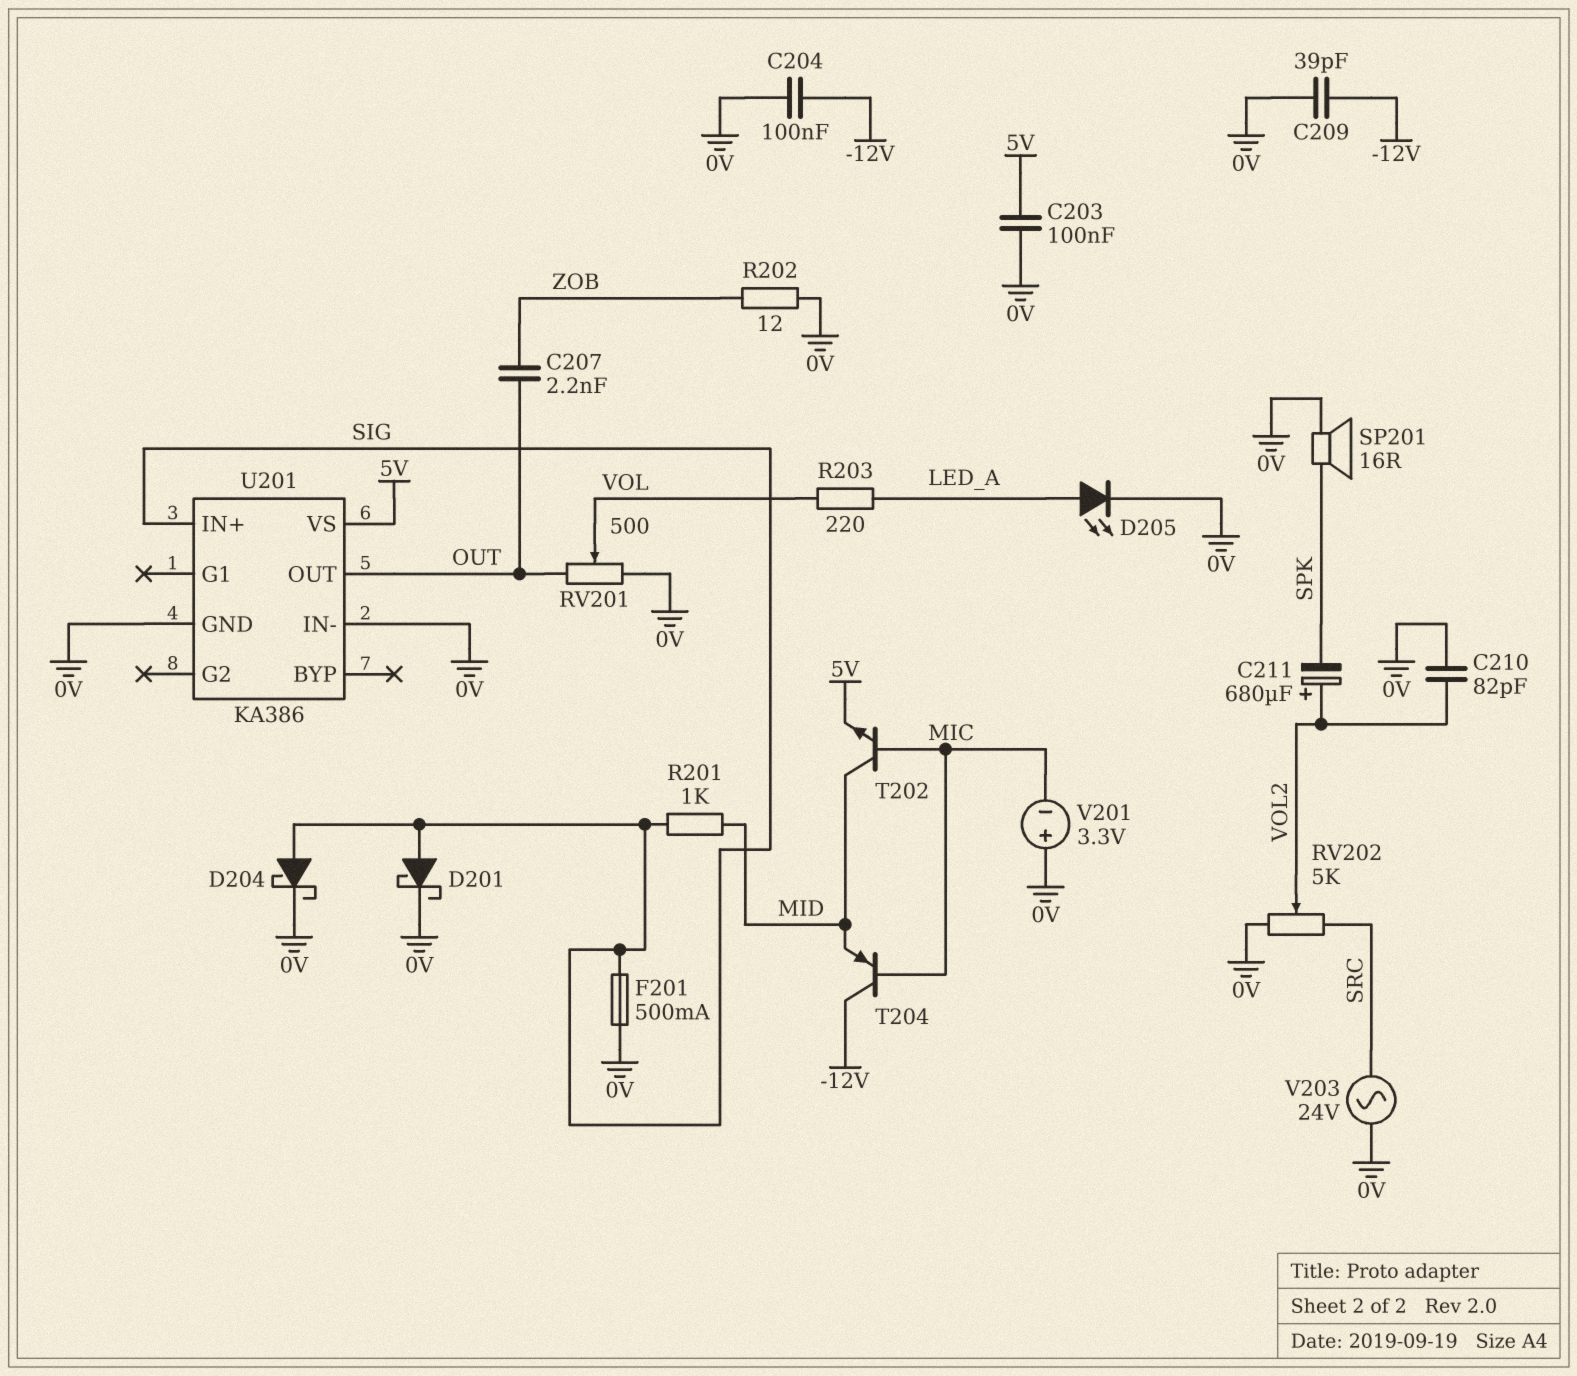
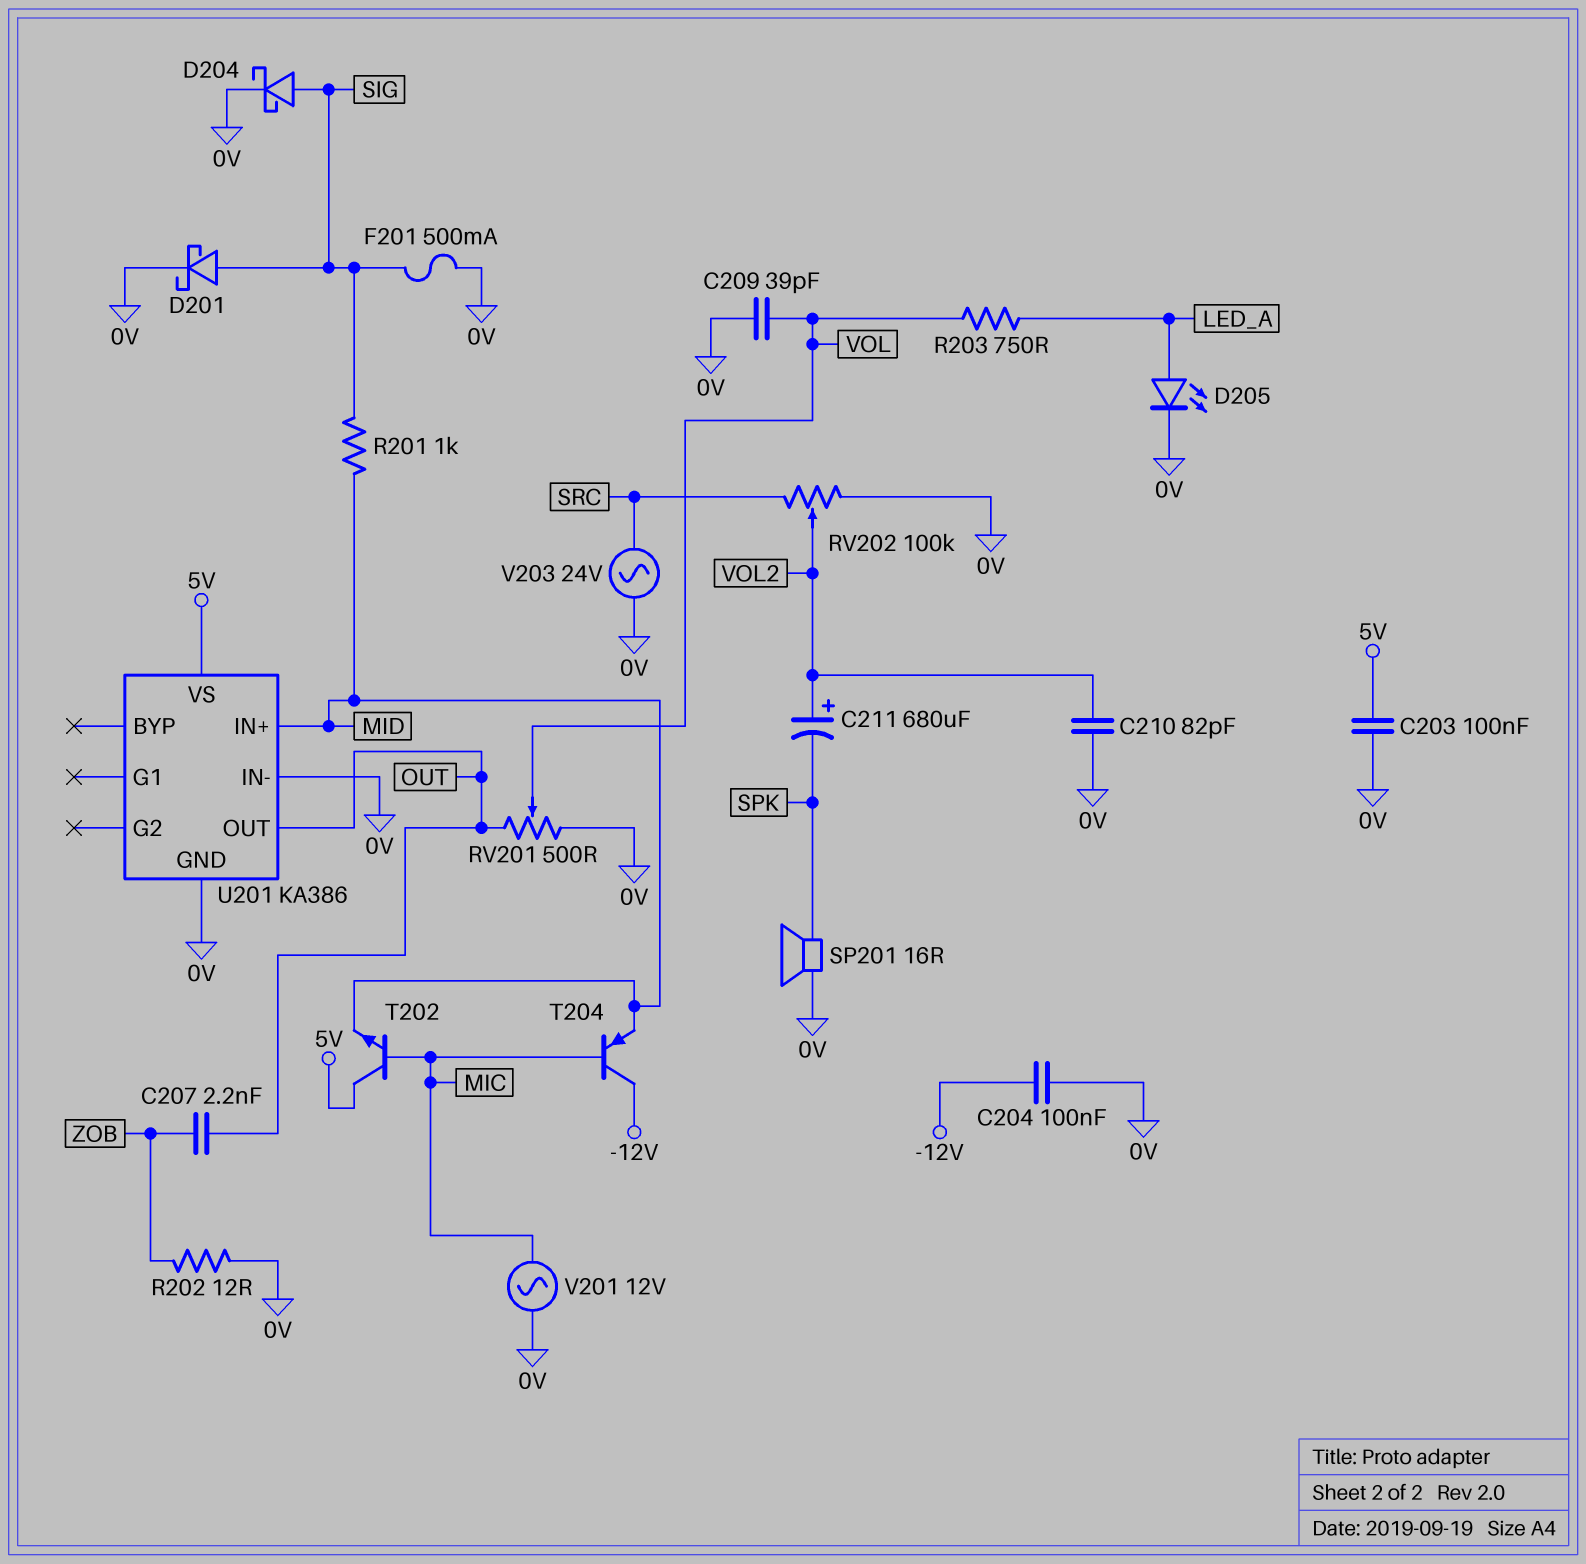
C209: 39pF (-12V, 0V) -> 39pF (0V, VOL)
R203: 220 (LED_A, VOL) -> 750 (LED_A, VOL)
RV202: 5k (0V, SRC, wiper VOL2) -> 100k (0V, SRC, wiper VOL2)
T202: NPN (B MIC, C MID, E 5V) -> NPN (B MIC, C 5V, E MID)
U201 pin IN+: SIG -> MID
V201: 3.3V (plus 0V, minus MIC) -> AC 12V (0V, MIC)

